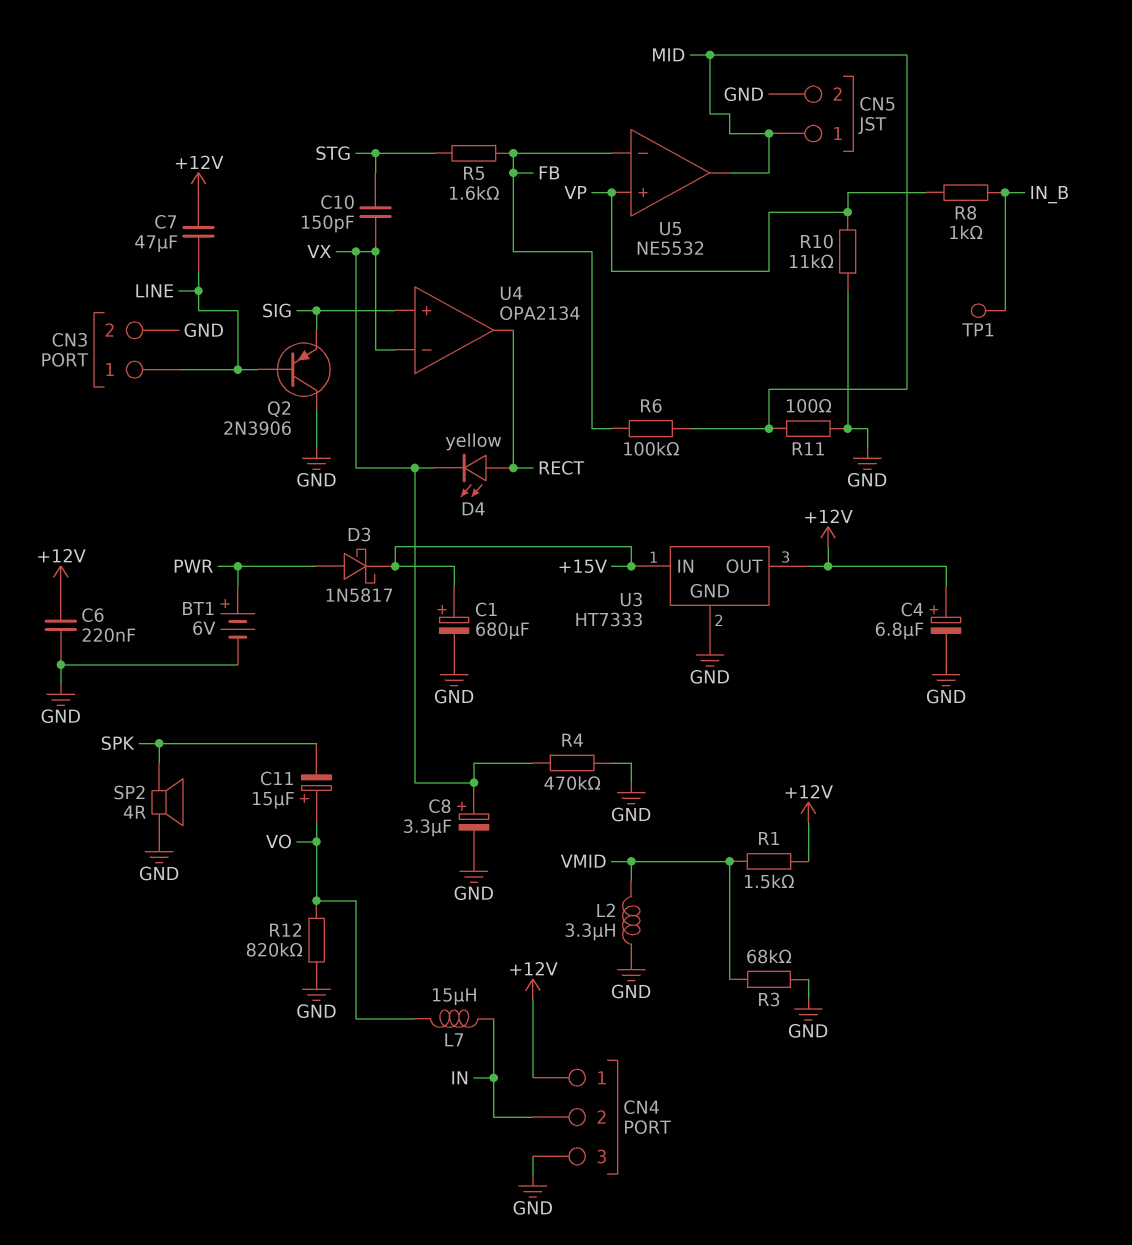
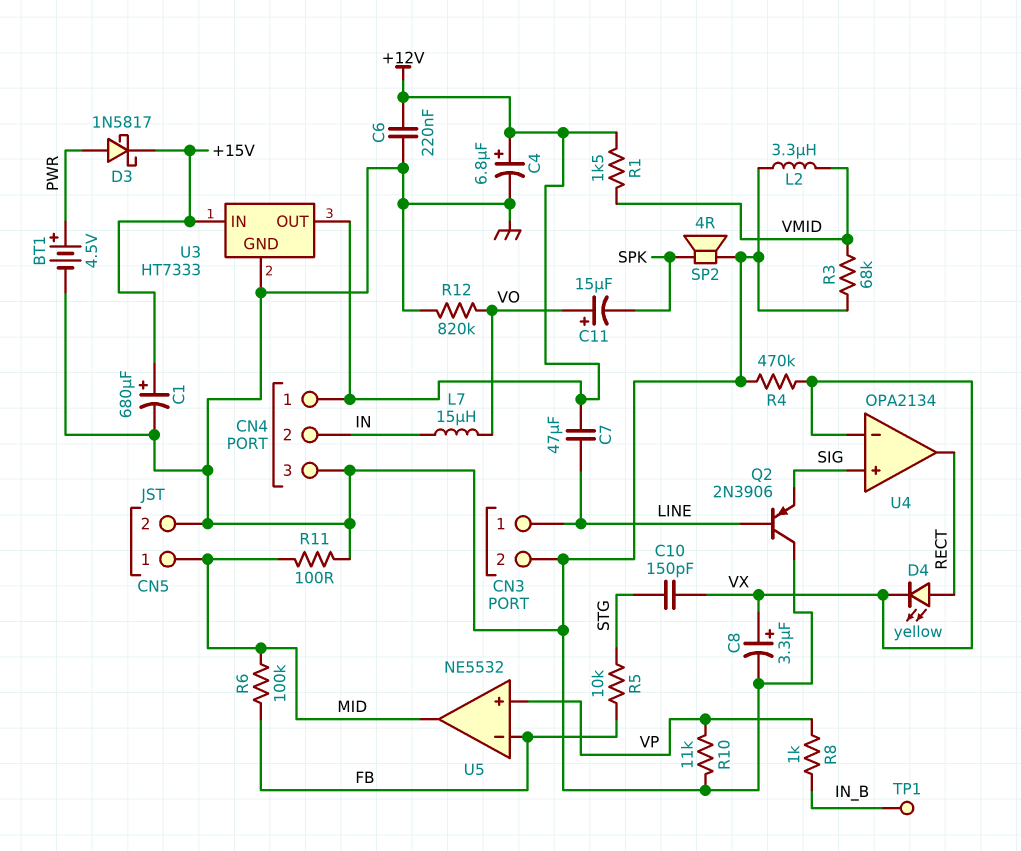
BT1: 6V (plus PWR, minus GND) -> 4.5V (plus PWR, minus GND)
R5: 1.6k (FB, STG) -> 10k (FB, STG)

